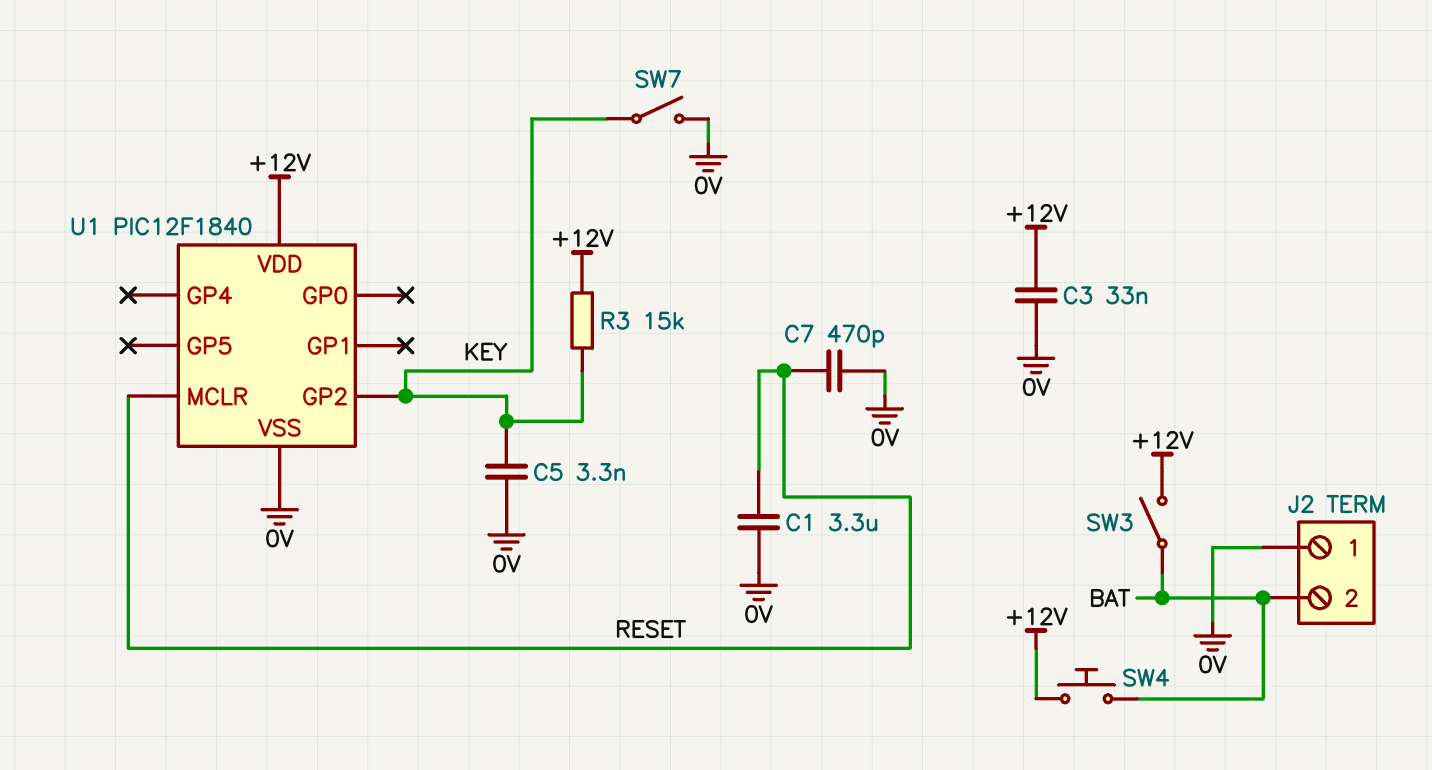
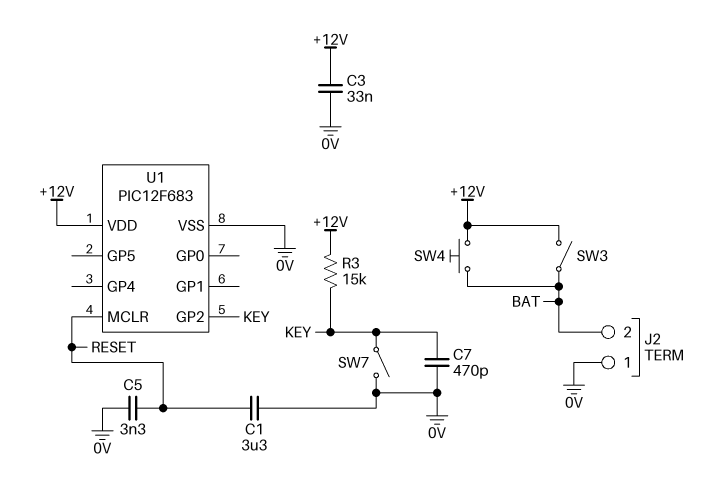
C5: 3.3nF (0V, KEY) -> 3.3nF (0V, RESET)
C7: 470pF (0V, RESET) -> 470pF (0V, KEY)
U1: PIC12F1840 -> PIC12F683

